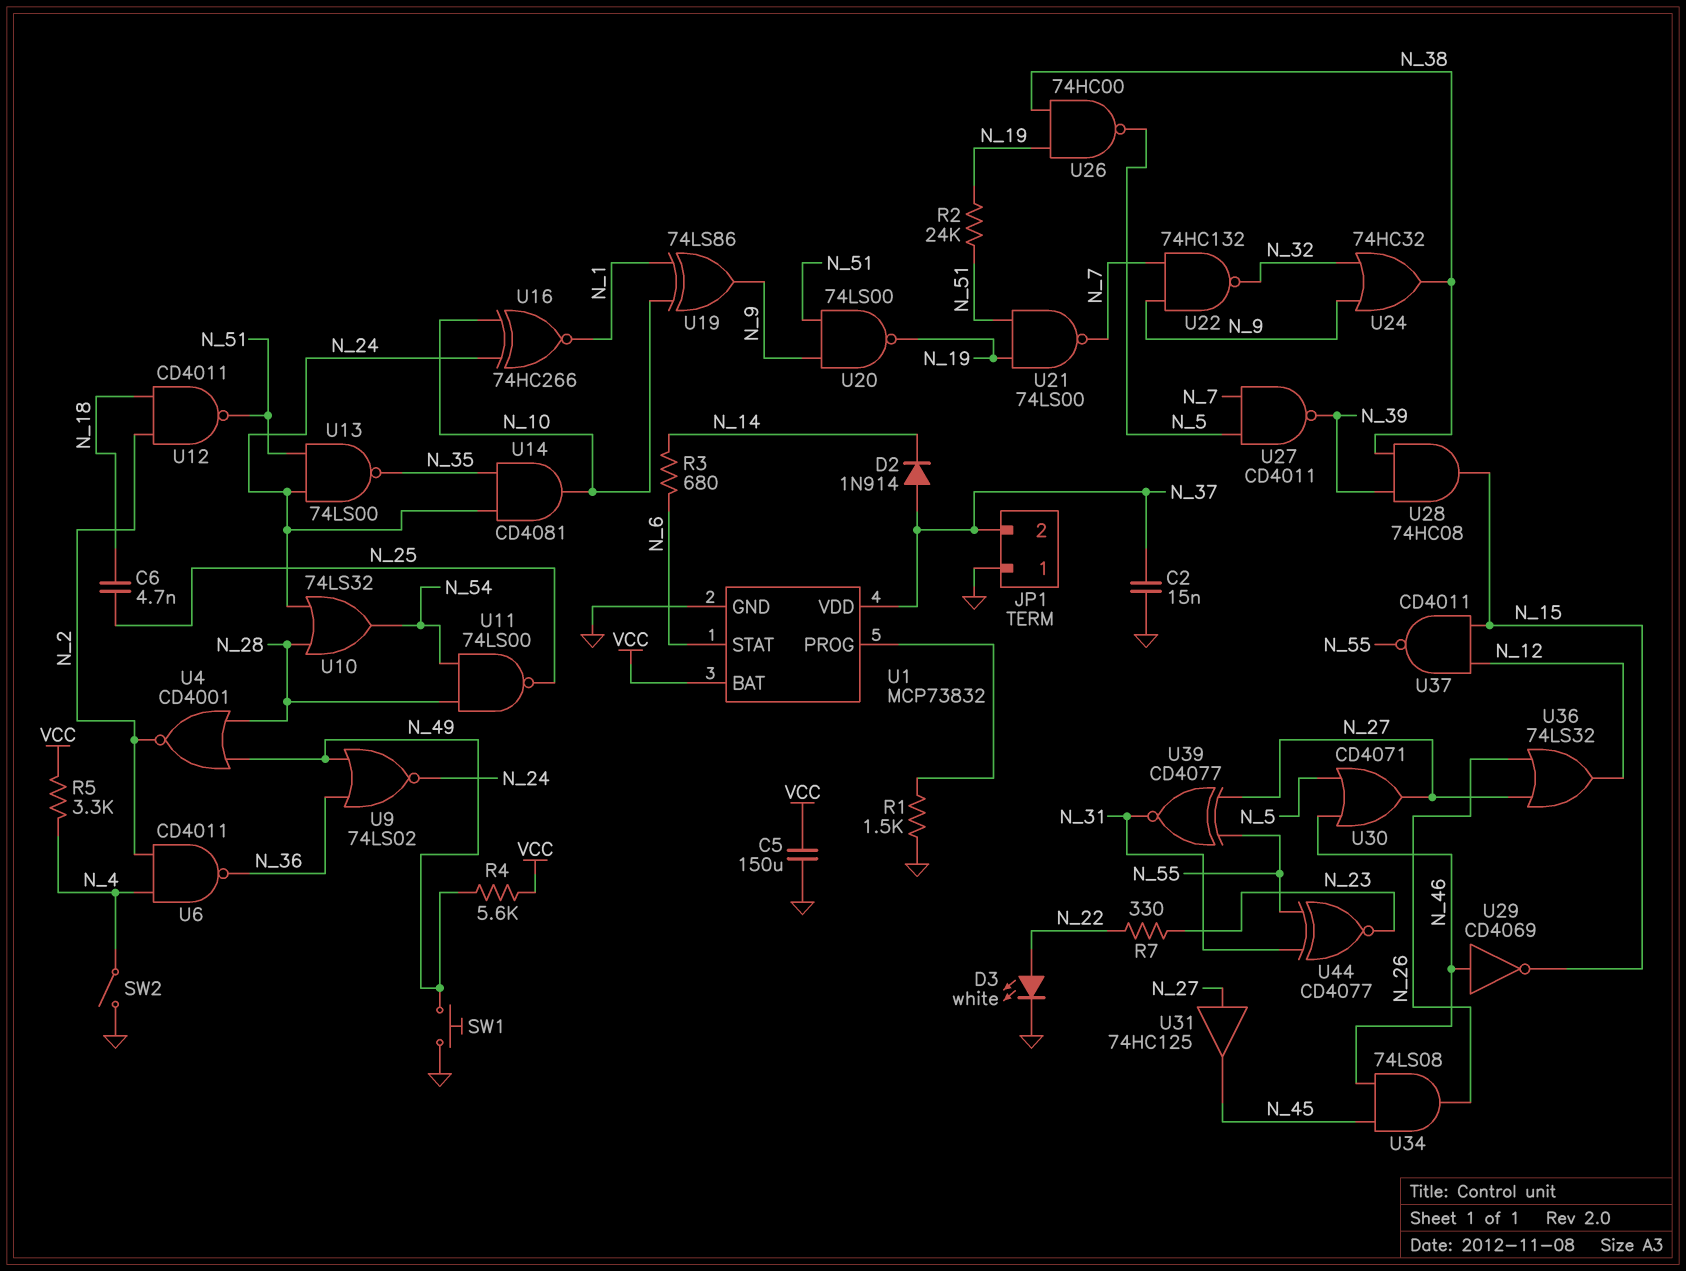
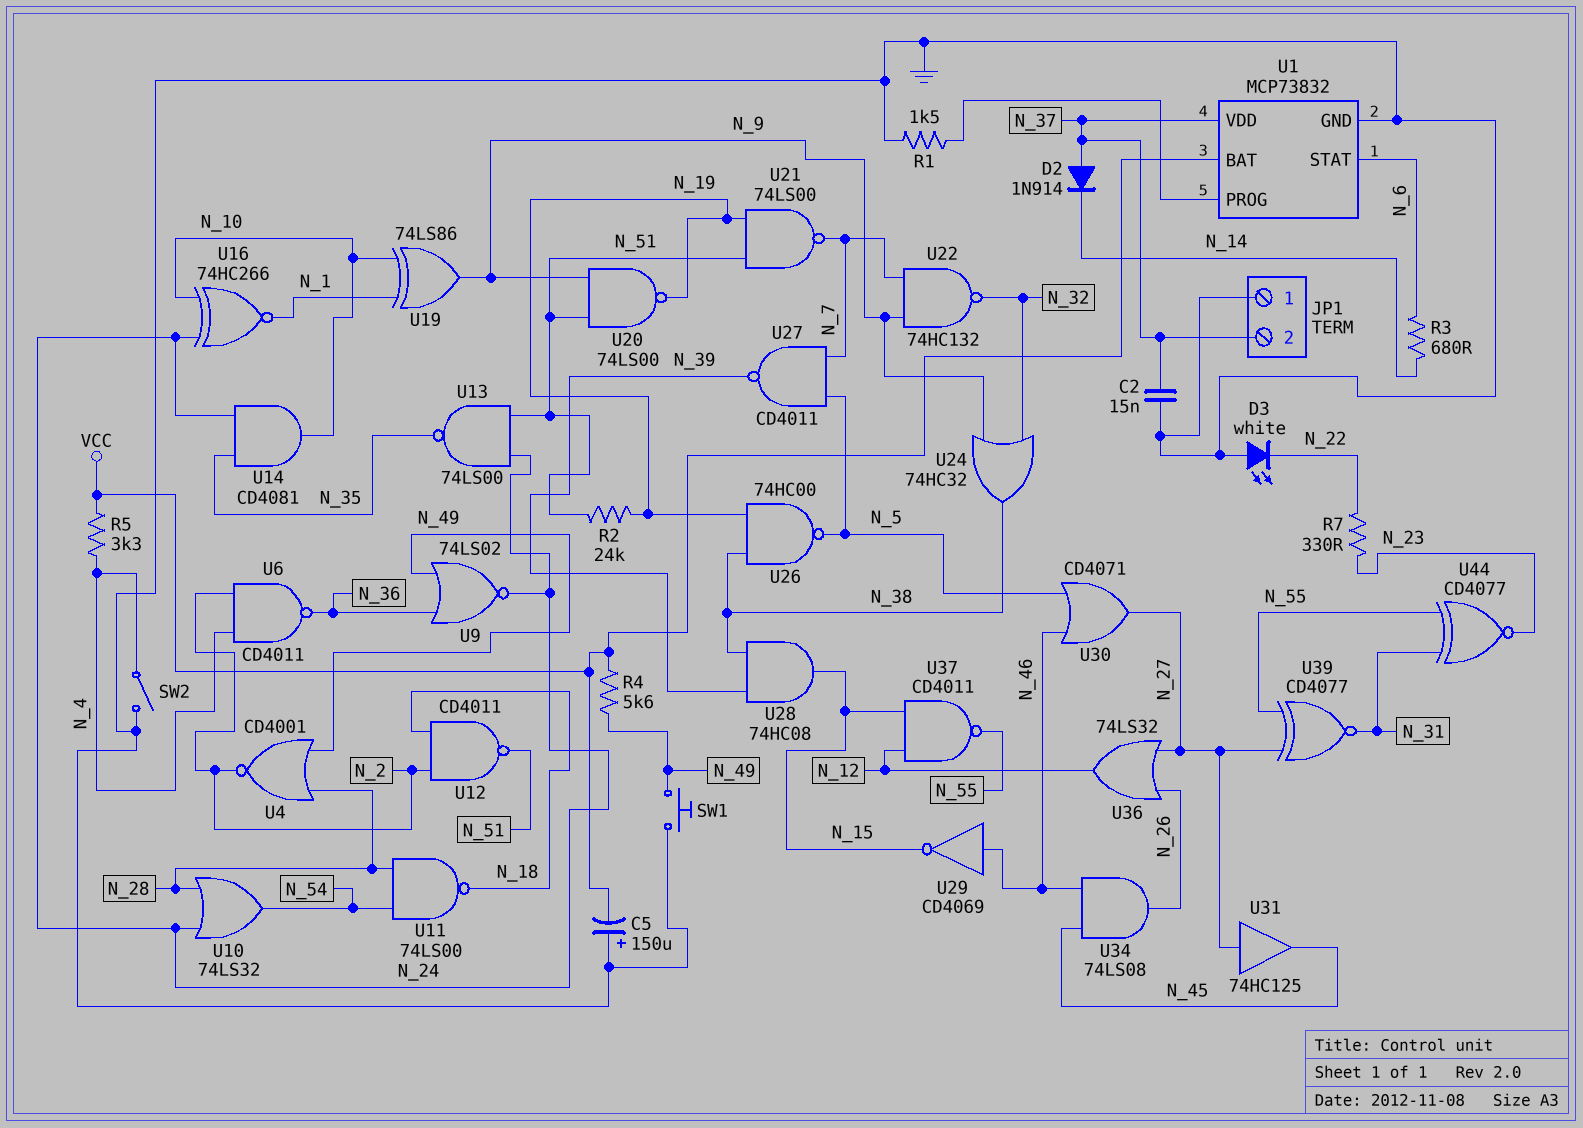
C5: 150uF (GND, VCC) -> 150uF (plus GND, minus VCC)
C6: 4.7nF (N_18, N_25) -> none
D3: LED white (A N_22, K GND) -> LED white (A GND, K N_22)
U11: NAND 74LS00 (in N_28, in N_54, out N_25) -> NAND 74LS00 (in N_28, in N_54, out N_18)

